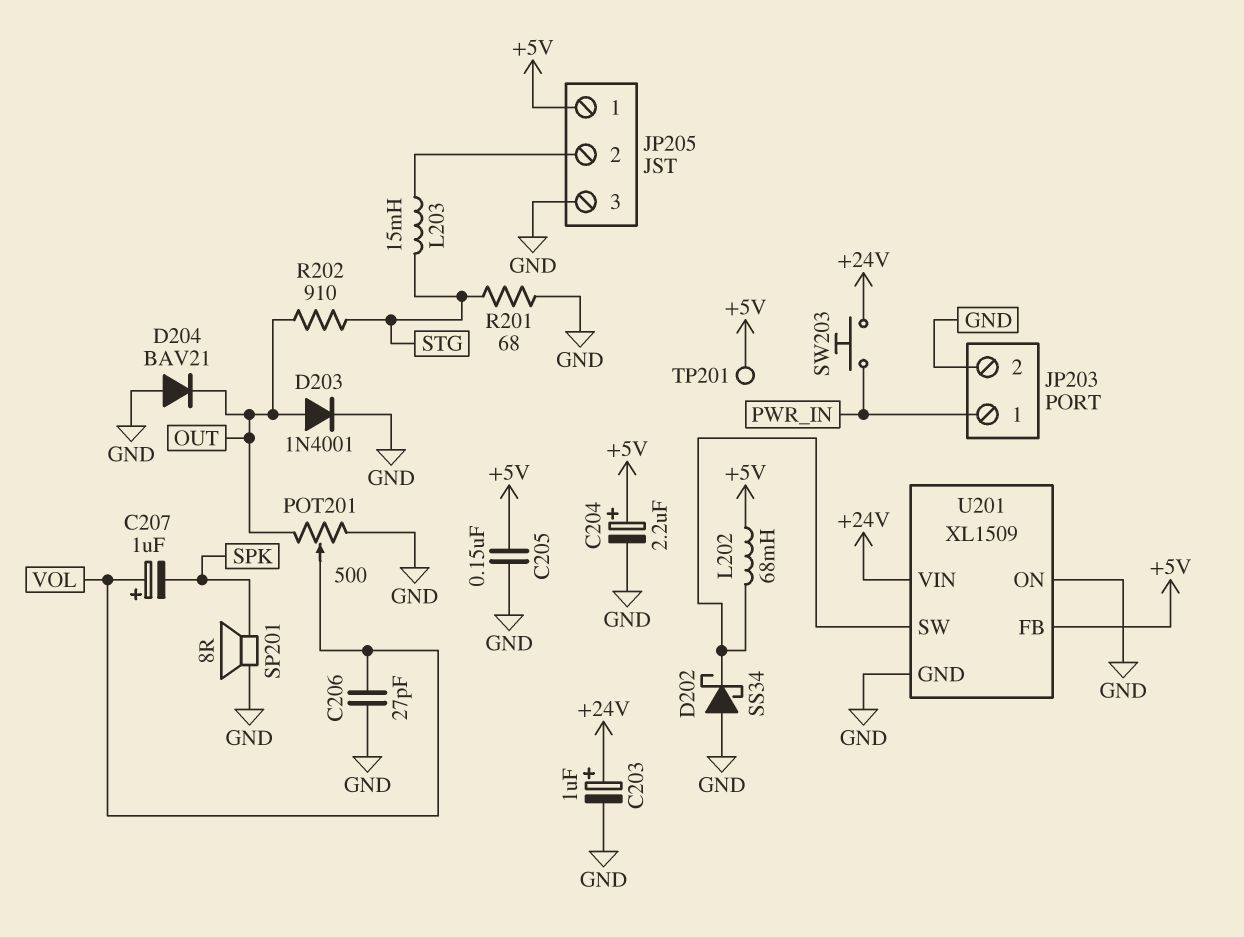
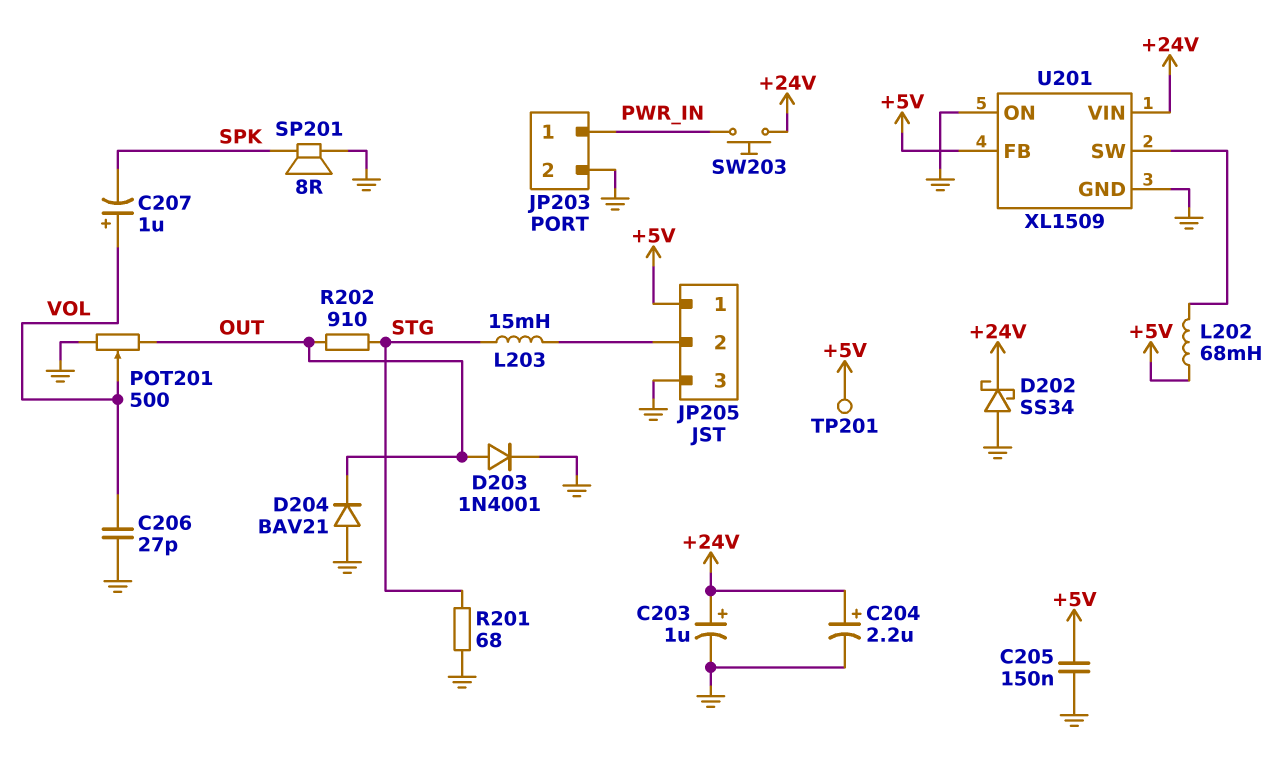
C204: 2.2uF (plus +5V, minus GND) -> 2.2uF (plus +24V, minus GND)
D202: schottky SS34 (A GND, K U201/SW) -> schottky SS34 (A GND, K +24V)

